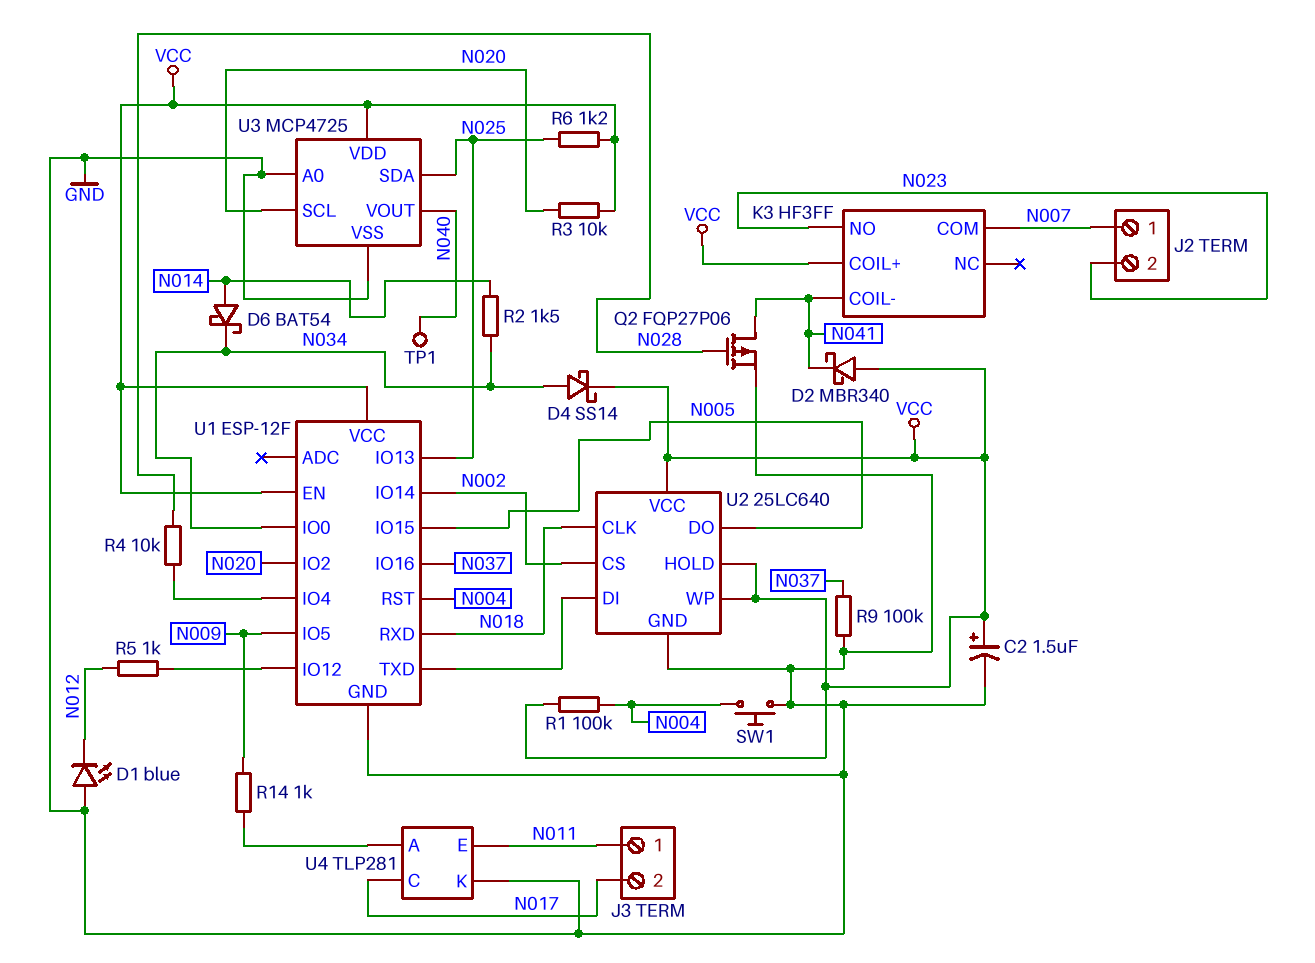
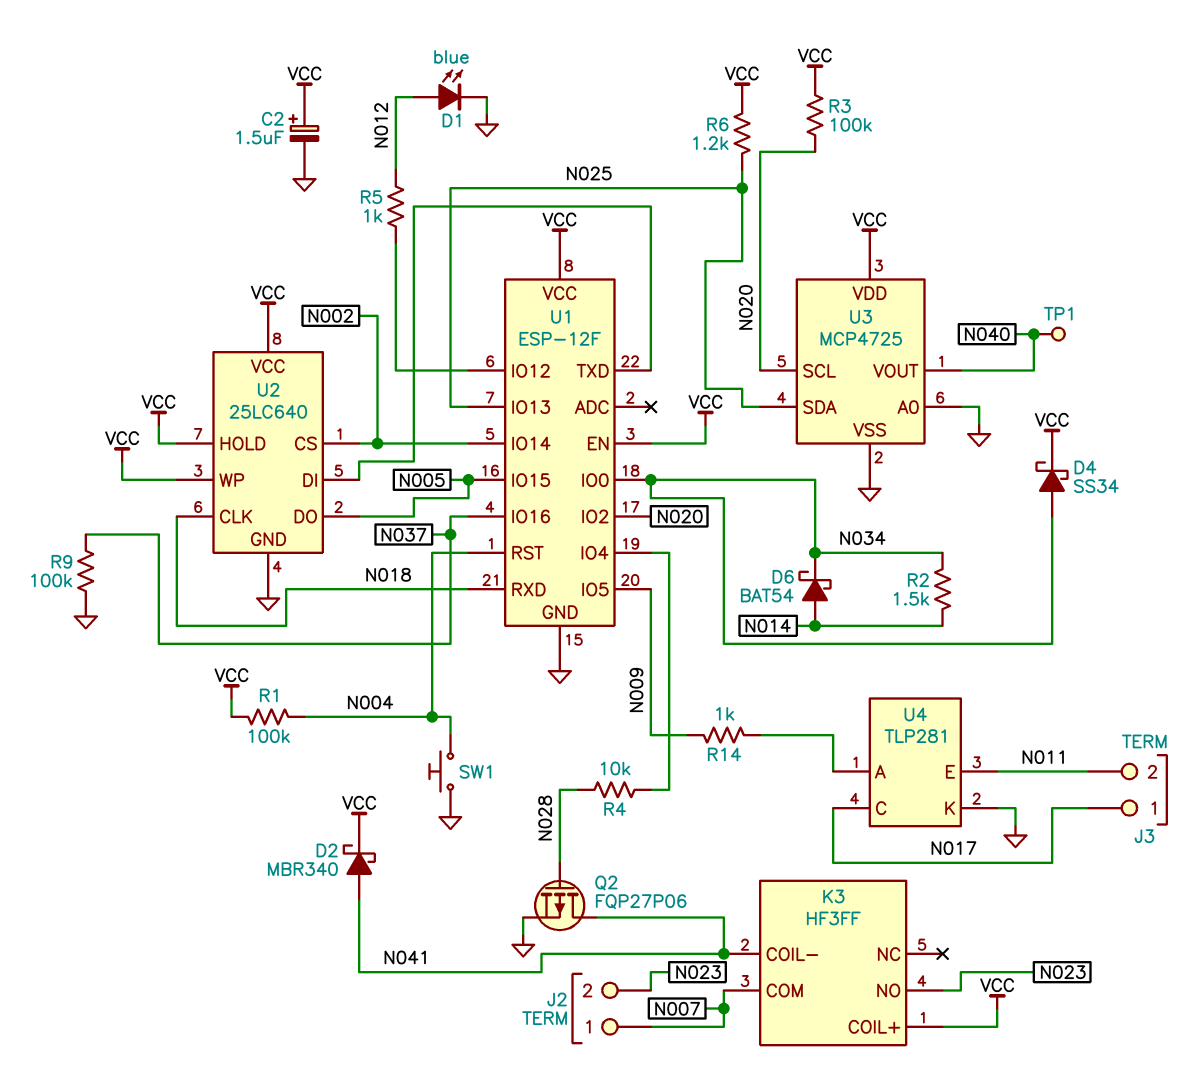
D1: LED blue (A GND, K N012) -> LED blue (A N012, K GND)
D2: schottky MBR340 (A VCC, K N041) -> schottky MBR340 (A N041, K VCC)
D4: schottky SS14 (A N034, K VCC) -> schottky SS34 (A N034, K VCC)
J3 pin 1: N011 -> N017
J3 pin 2: N017 -> N011
R3: 10k (N020, VCC) -> 100k (N020, VCC)

